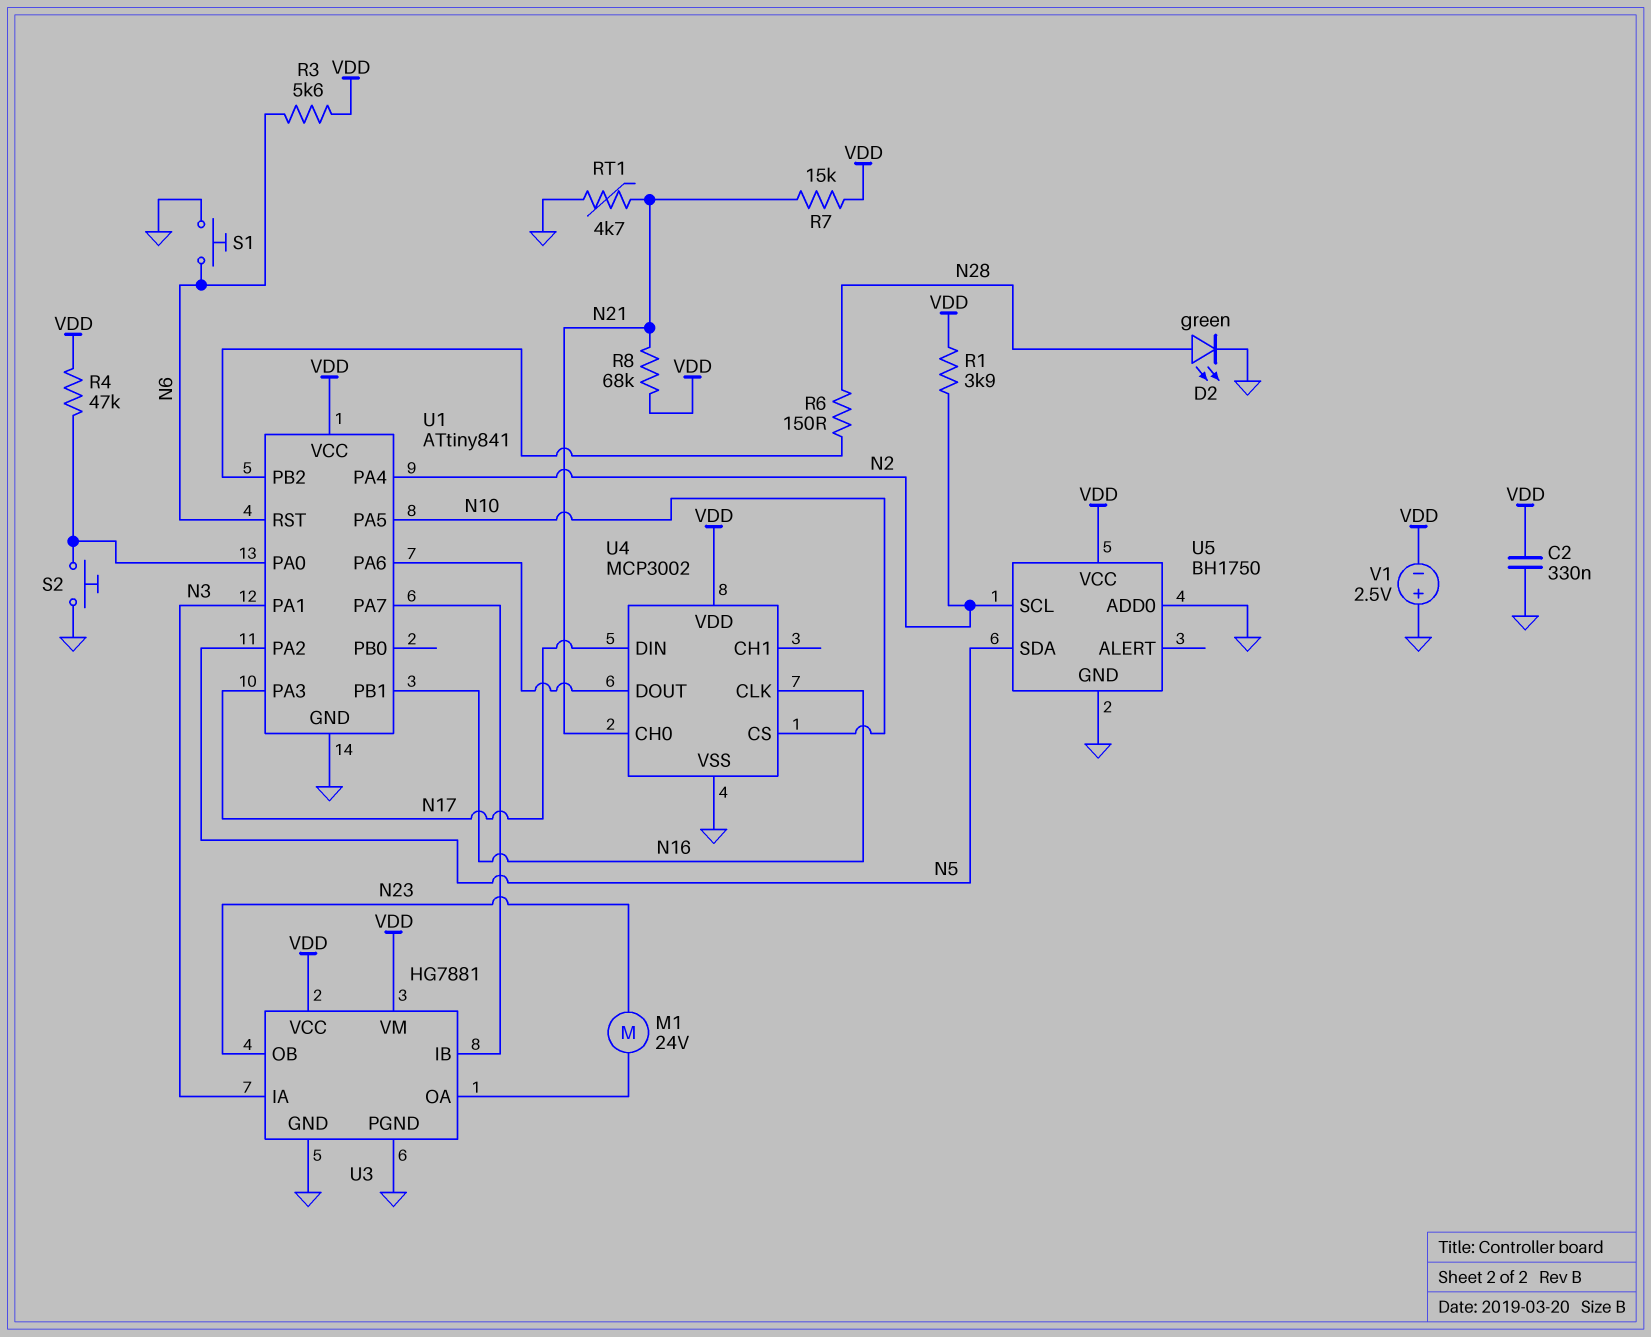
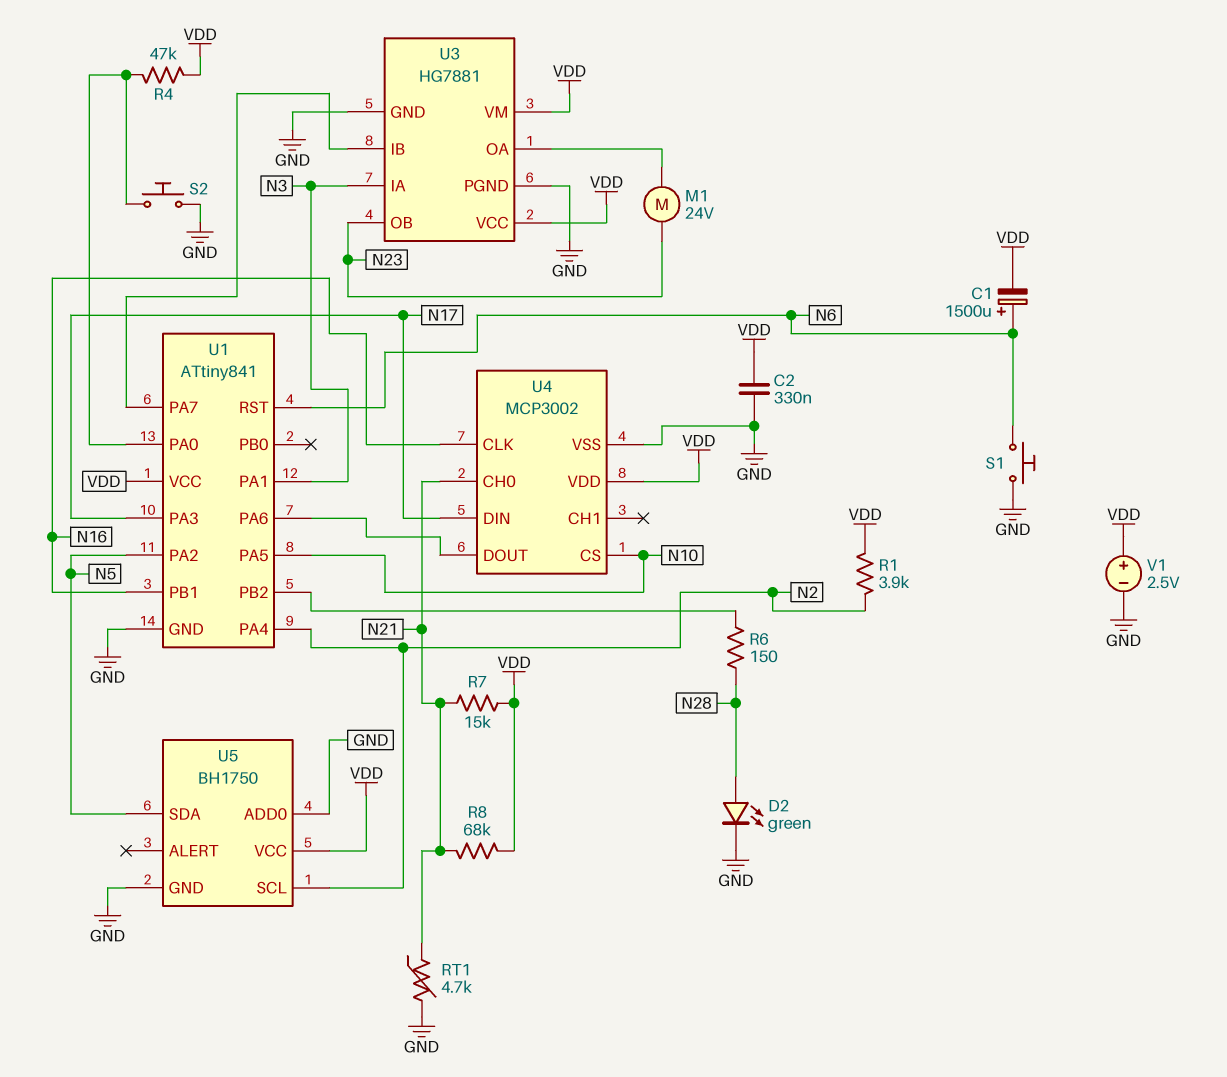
C1: none -> 1500uF (plus N6, minus VDD)
R3: 5.6k (N6, VDD) -> none
V1: 2.5V (plus GND, minus VDD) -> 2.5V (plus VDD, minus GND)

